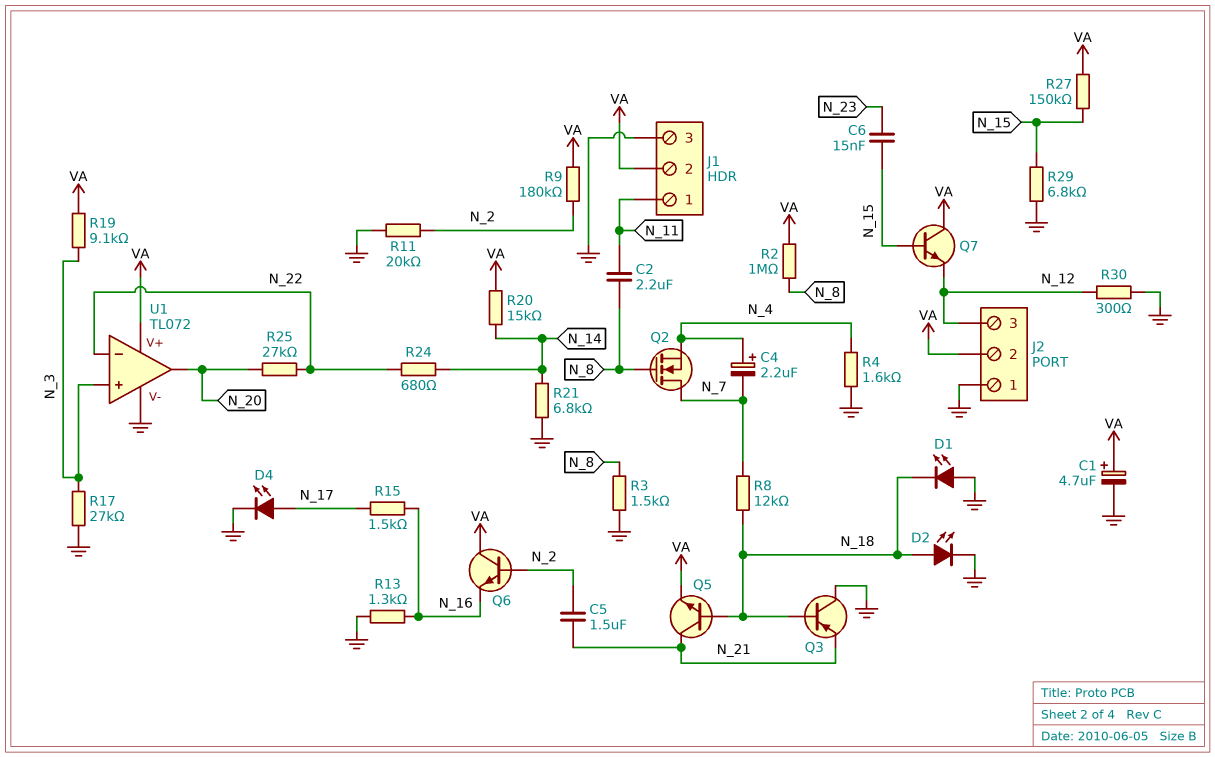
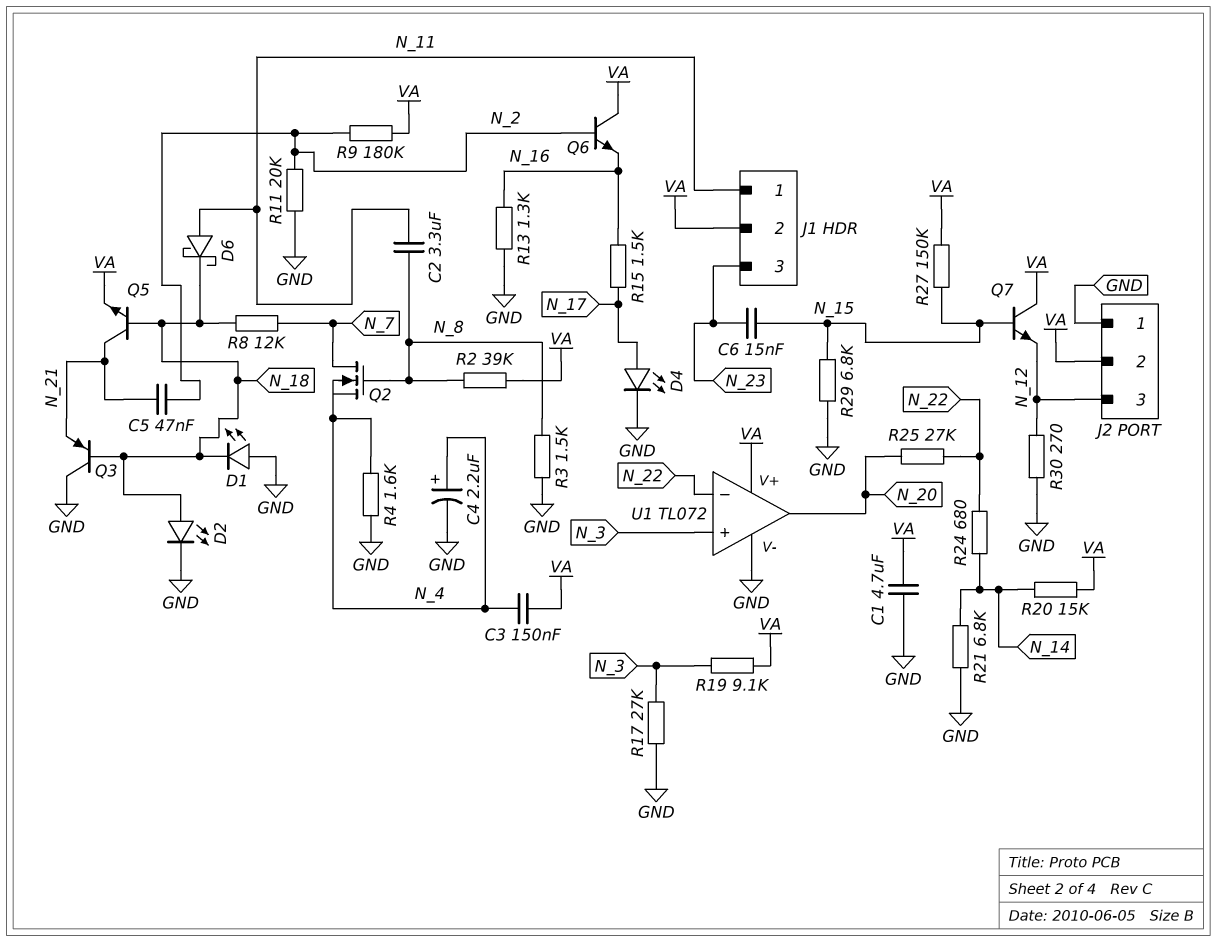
C1: 4.7uF (plus VA, minus GND) -> 4.7uF (GND, VA)
C2: 2.2uF (N_8, N_11) -> 3.3uF (N_8, N_11)
C3: none -> 150nF (N_4, VA)
C4: 2.2uF (plus N_4, minus N_7) -> 2.2uF (plus N_4, minus GND)
C5: 1.5uF (N_2, N_21) -> 47nF (N_2, N_21)
D6: none -> schottky (A N_11, K N_18)
J1 pin 3: GND -> N_23
R2: 1M (N_8, VA) -> 39k (N_8, VA)
R30: 300 (GND, N_12) -> 270 (GND, N_12)

